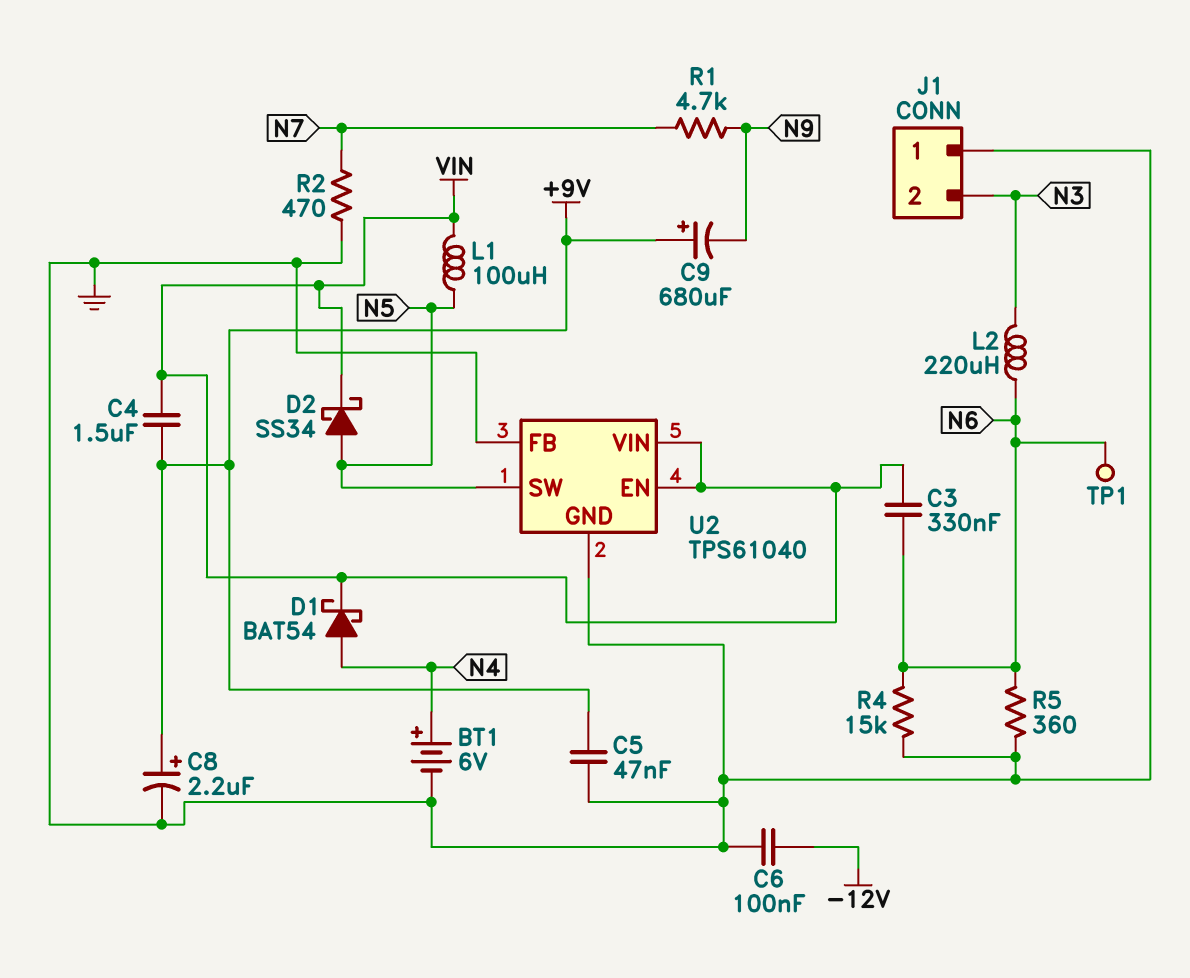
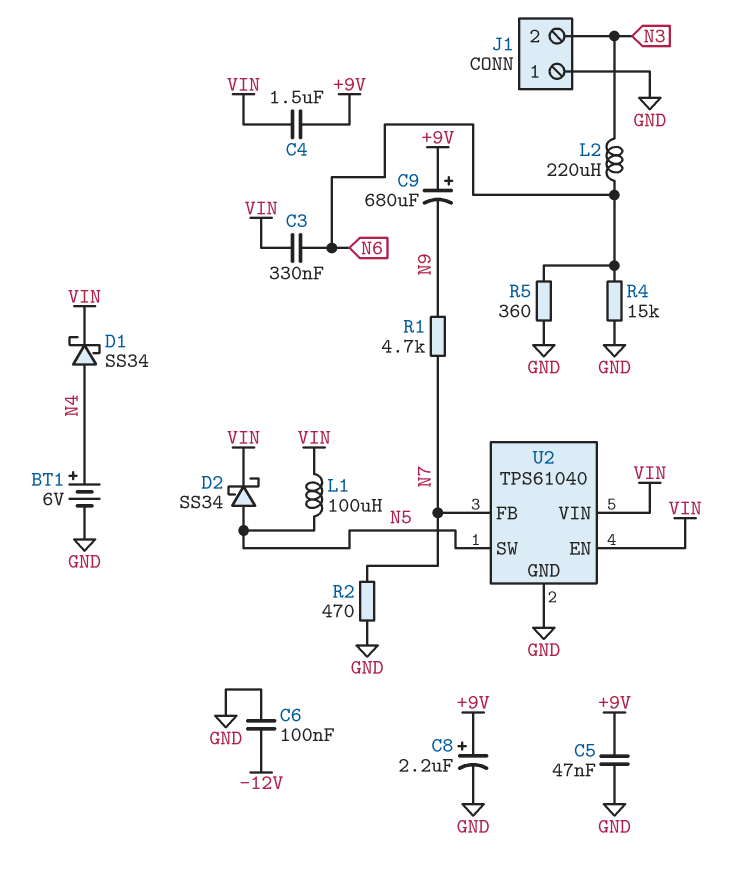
D1: schottky BAT54 (A N4, K VIN) -> schottky SS34 (A N4, K VIN)
TP1: test point (N6) -> none
U2 pin FB: GND -> N7

